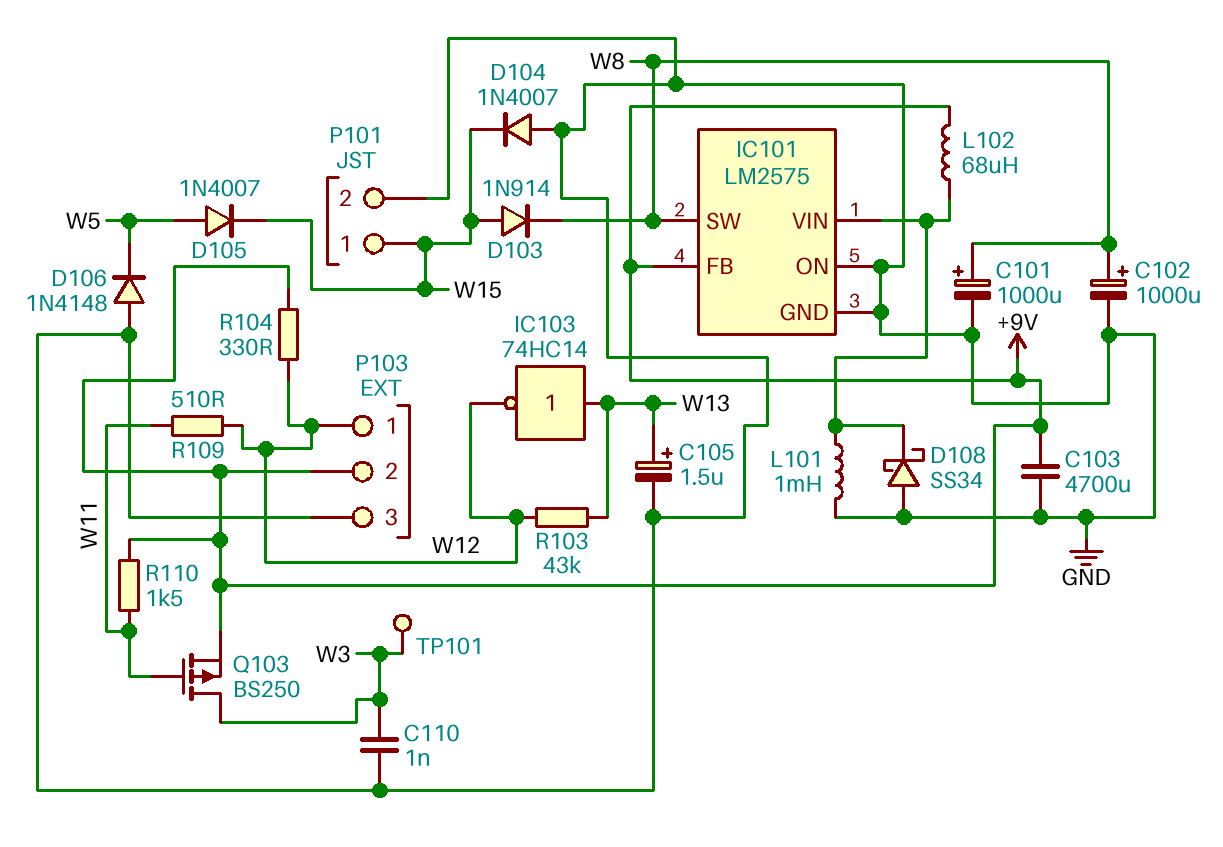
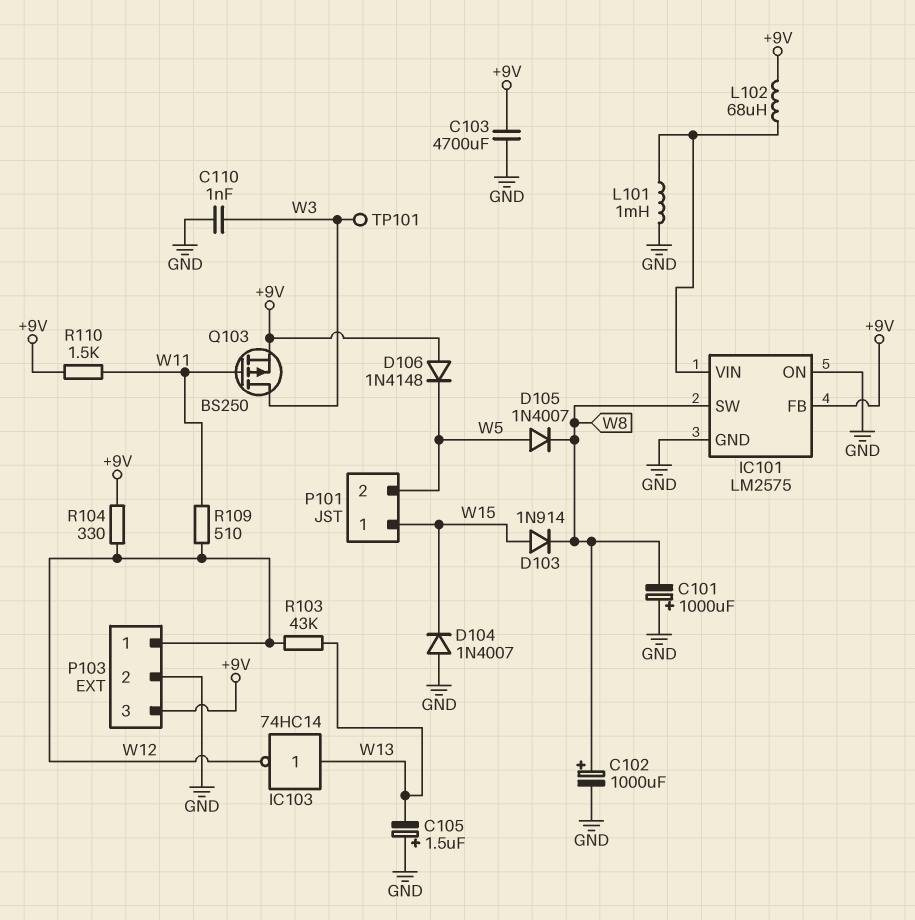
C101: 1000uF (plus W8, minus GND) -> 1000uF (plus GND, minus W8)
C105: 1.5uF (plus W13, minus GND) -> 1.5uF (plus GND, minus W13)
D105: diode 1N4007 (A W5, K W15) -> diode 1N4007 (A W5, K W8)
D106: diode 1N4148 (A GND, K W5) -> diode 1N4148 (A +9V, K W5)
D108: schottky SS34 (A GND, K IC101/VIN) -> none
P101 pin 2: GND -> W5
P103 pin 2: +9V -> GND
P103 pin 3: GND -> +9V

